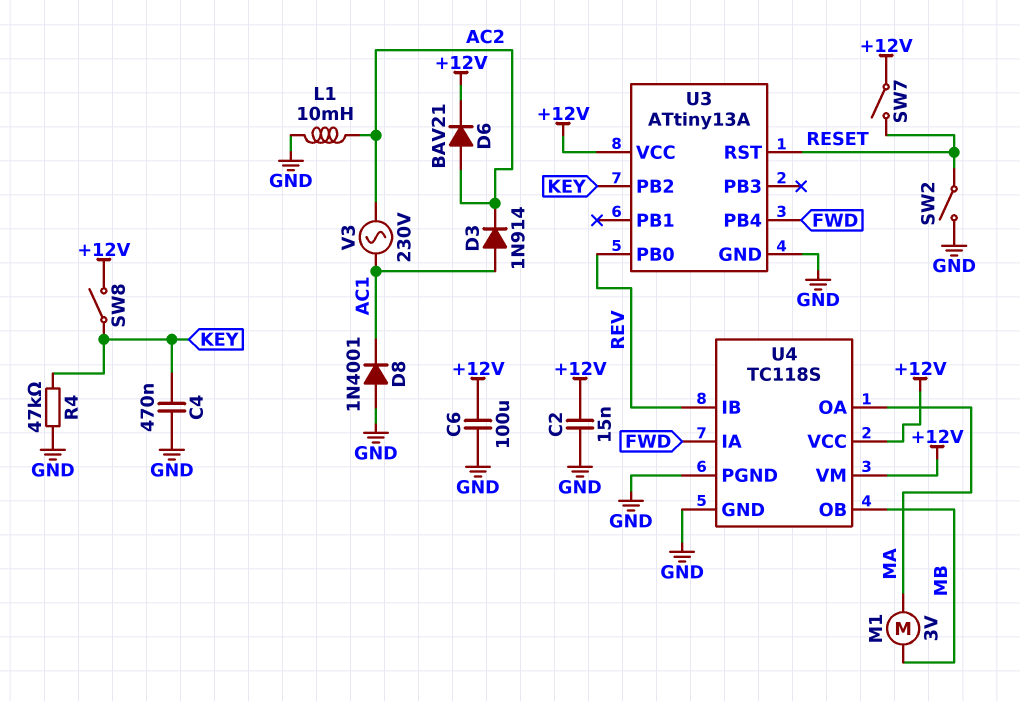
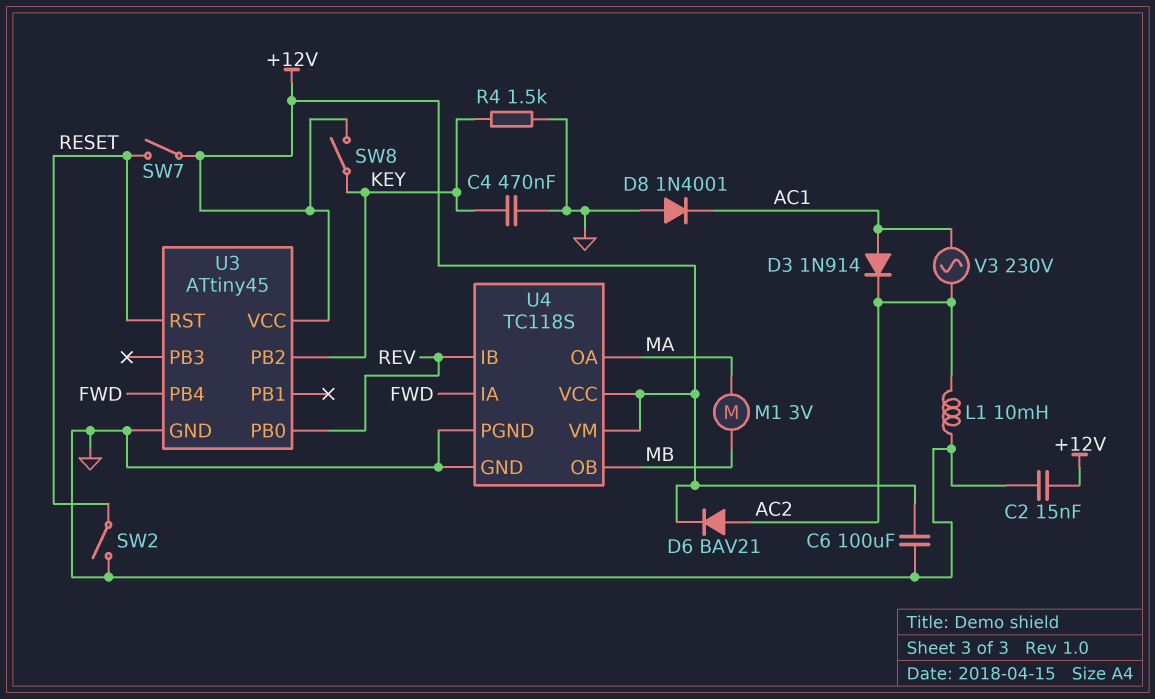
R4: 47k (GND, KEY) -> 1.5k (GND, KEY)
U3: ATtiny13A -> ATtiny45

